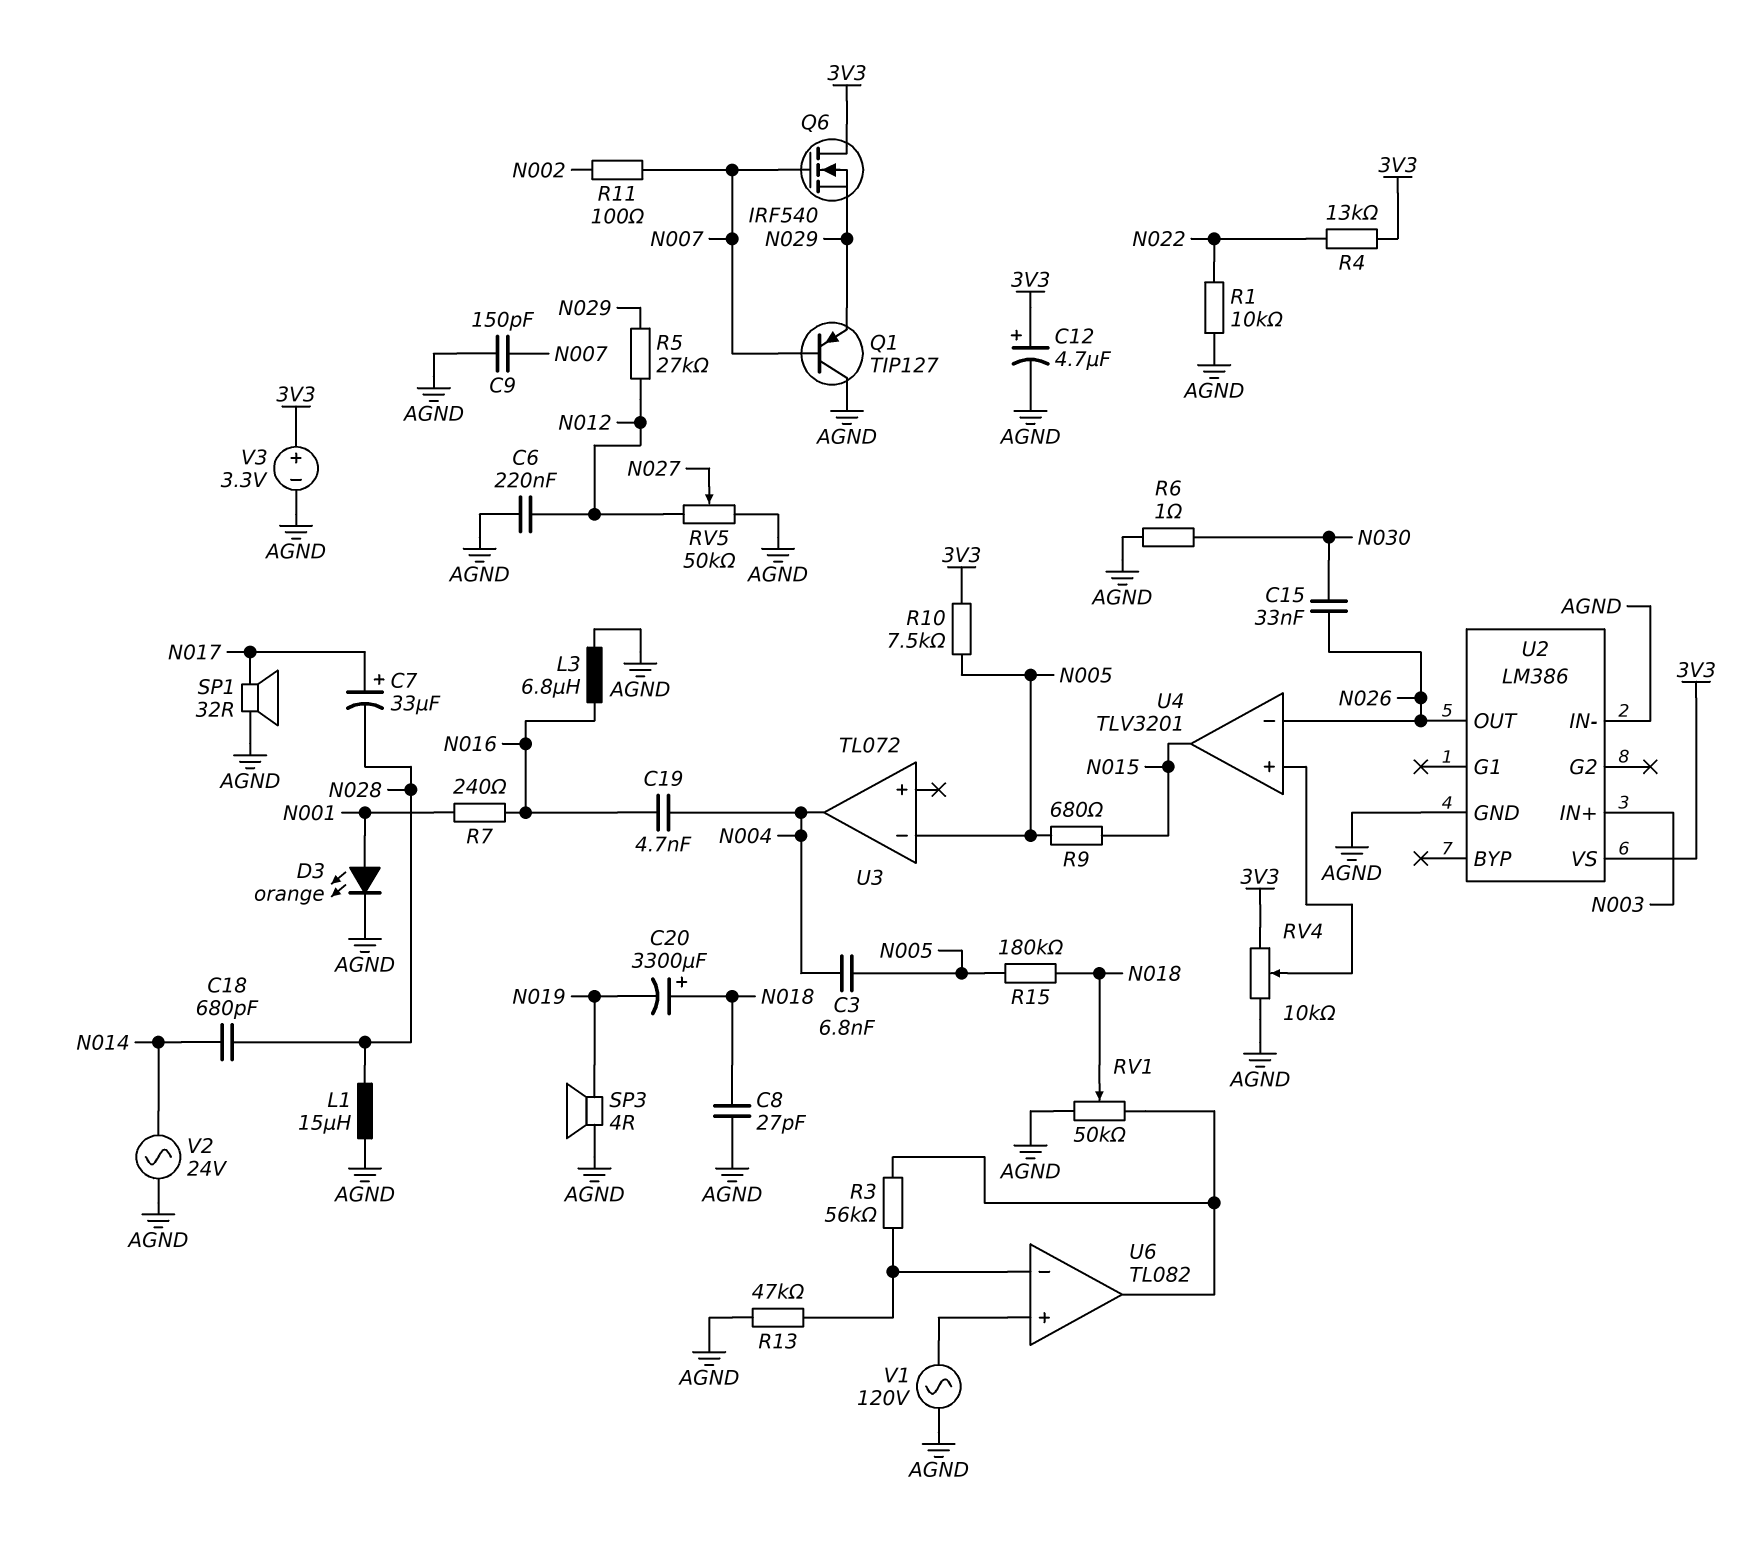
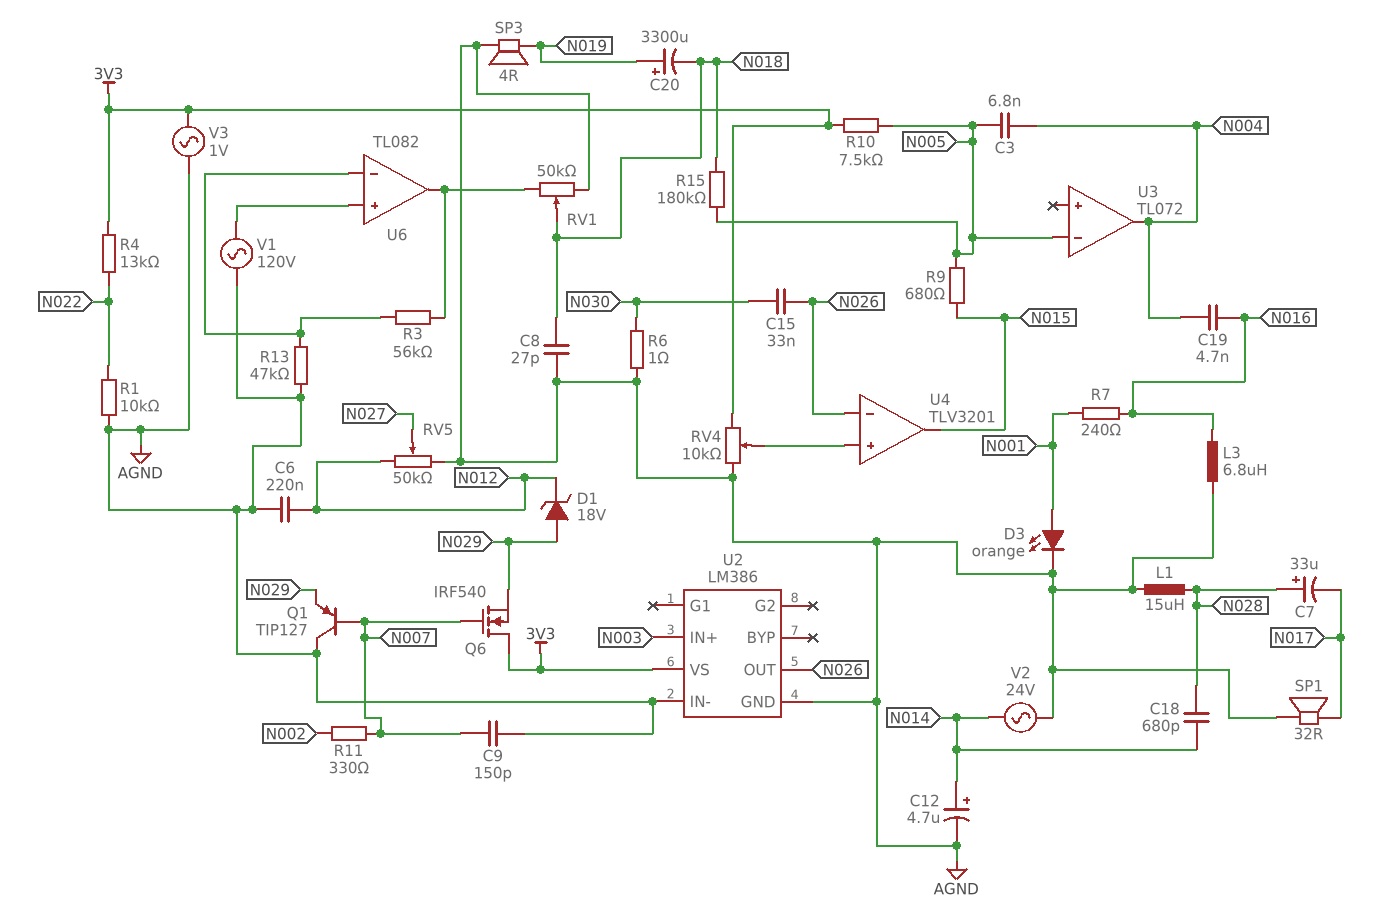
C7: 33uF (plus N017, minus N028) -> 33uF (plus N028, minus N017)
C12: 4.7uF (plus 3V3, minus AGND) -> 4.7uF (plus N014, minus AGND)
C20: 3300uF (plus N018, minus N019) -> 3300uF (plus N019, minus N018)
D1: none -> zener 18V (A N029, K N012)
R5: 27k (N012, N029) -> none
R11: 100 (N002, N007) -> 330 (N002, N007)
V3: 3.3V (plus 3V3, minus AGND) -> AC 1V (3V3, AGND)

